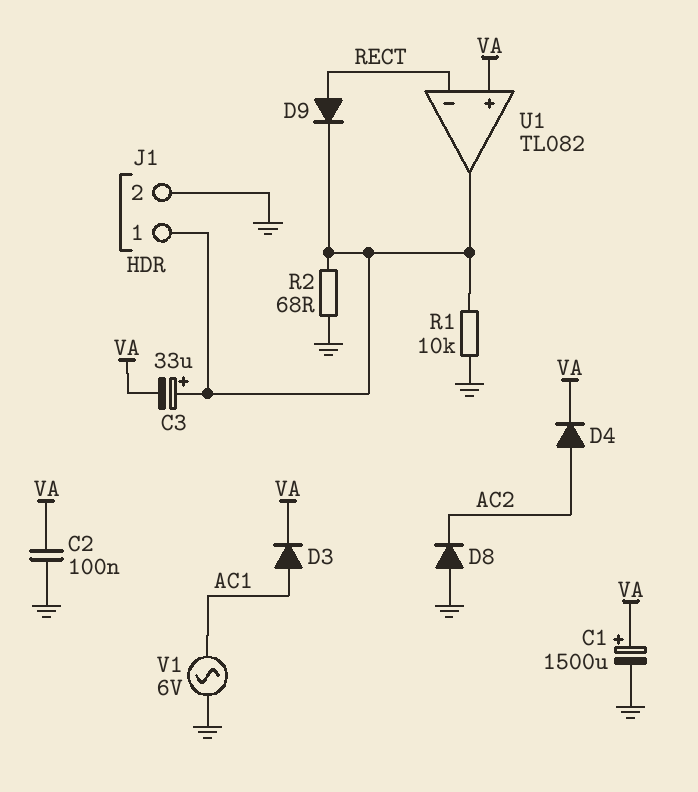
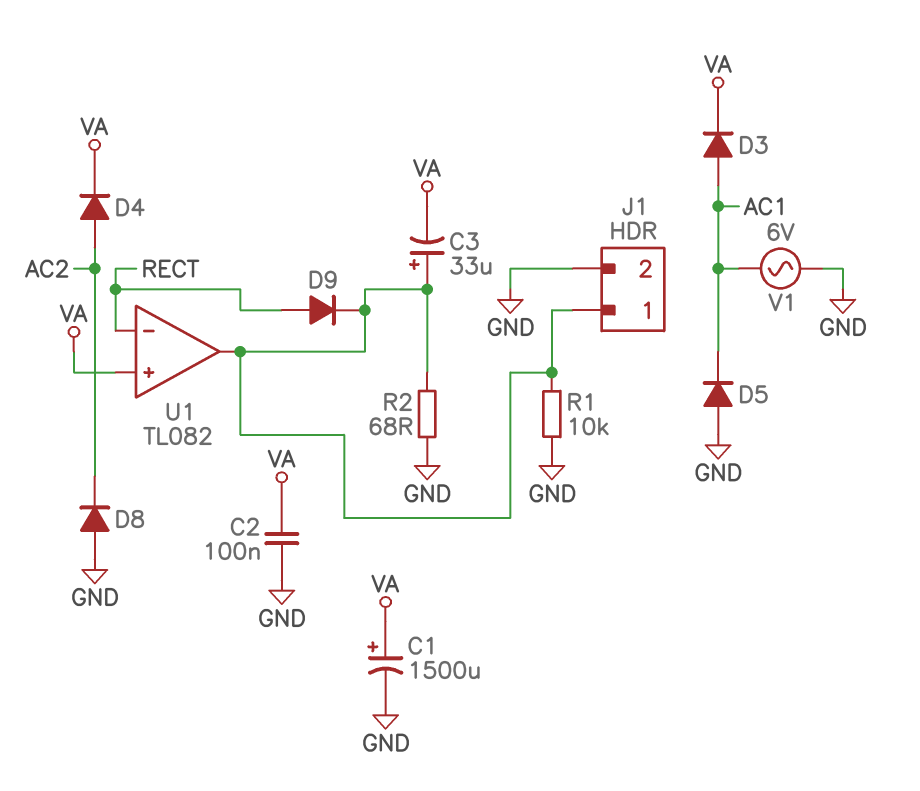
D5: none -> diode (A GND, K AC1)

